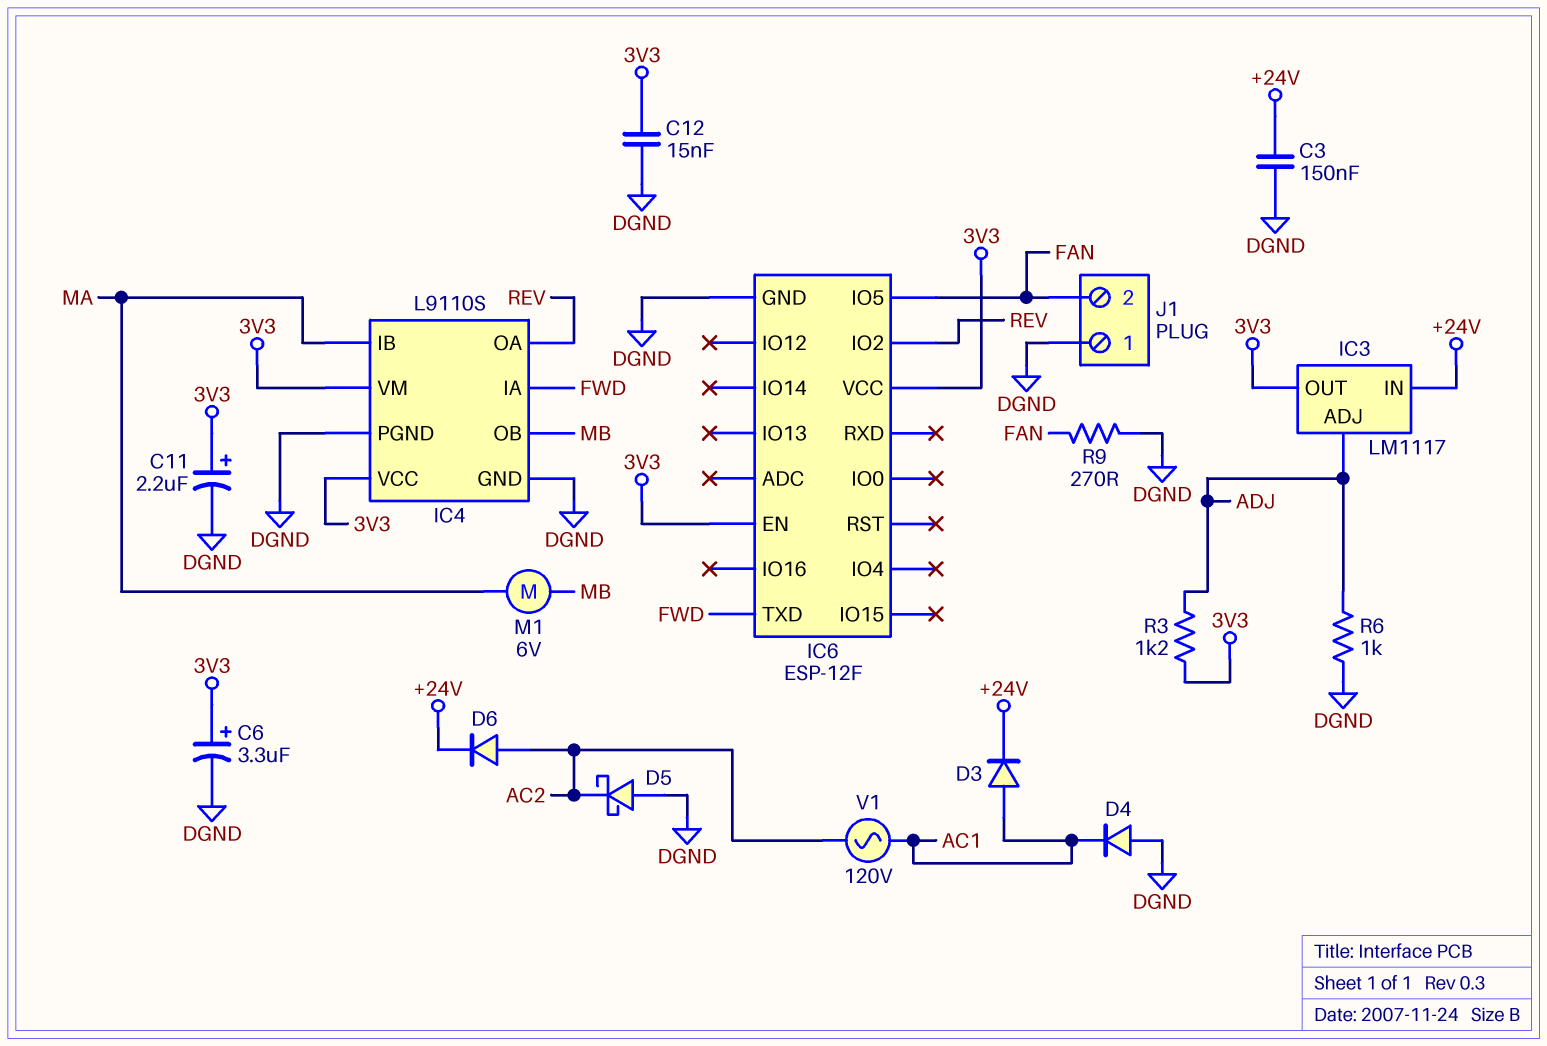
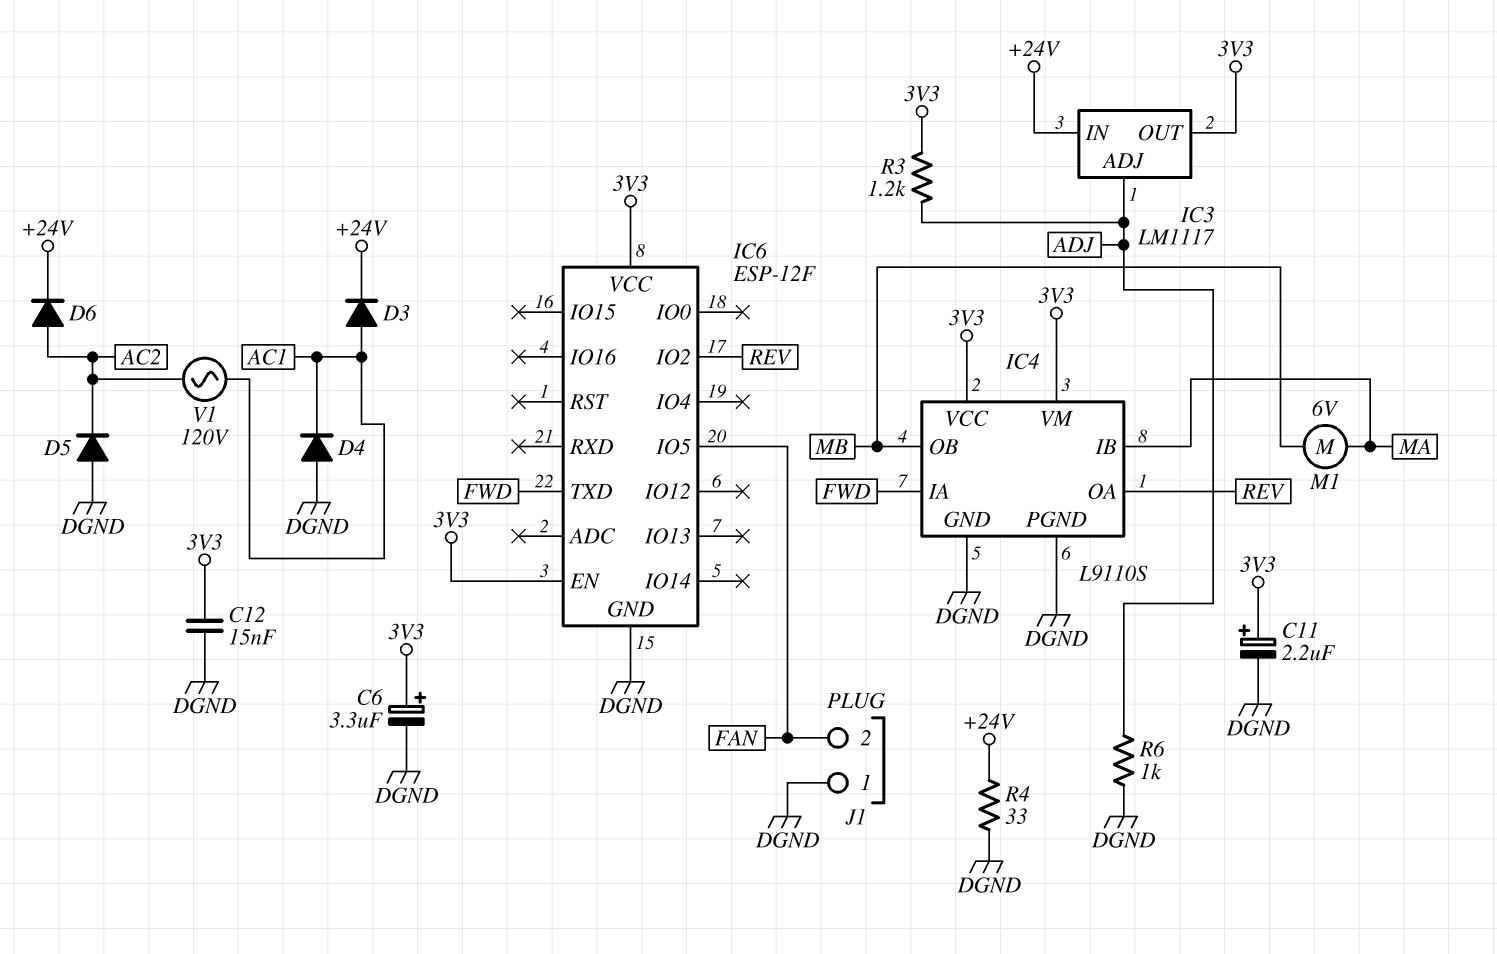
C3: 150nF (+24V, DGND) -> none
D5: schottky (A DGND, K AC2) -> diode (A DGND, K AC2)
R4: none -> 33 (+24V, DGND)
R9: 270 (DGND, FAN) -> none

